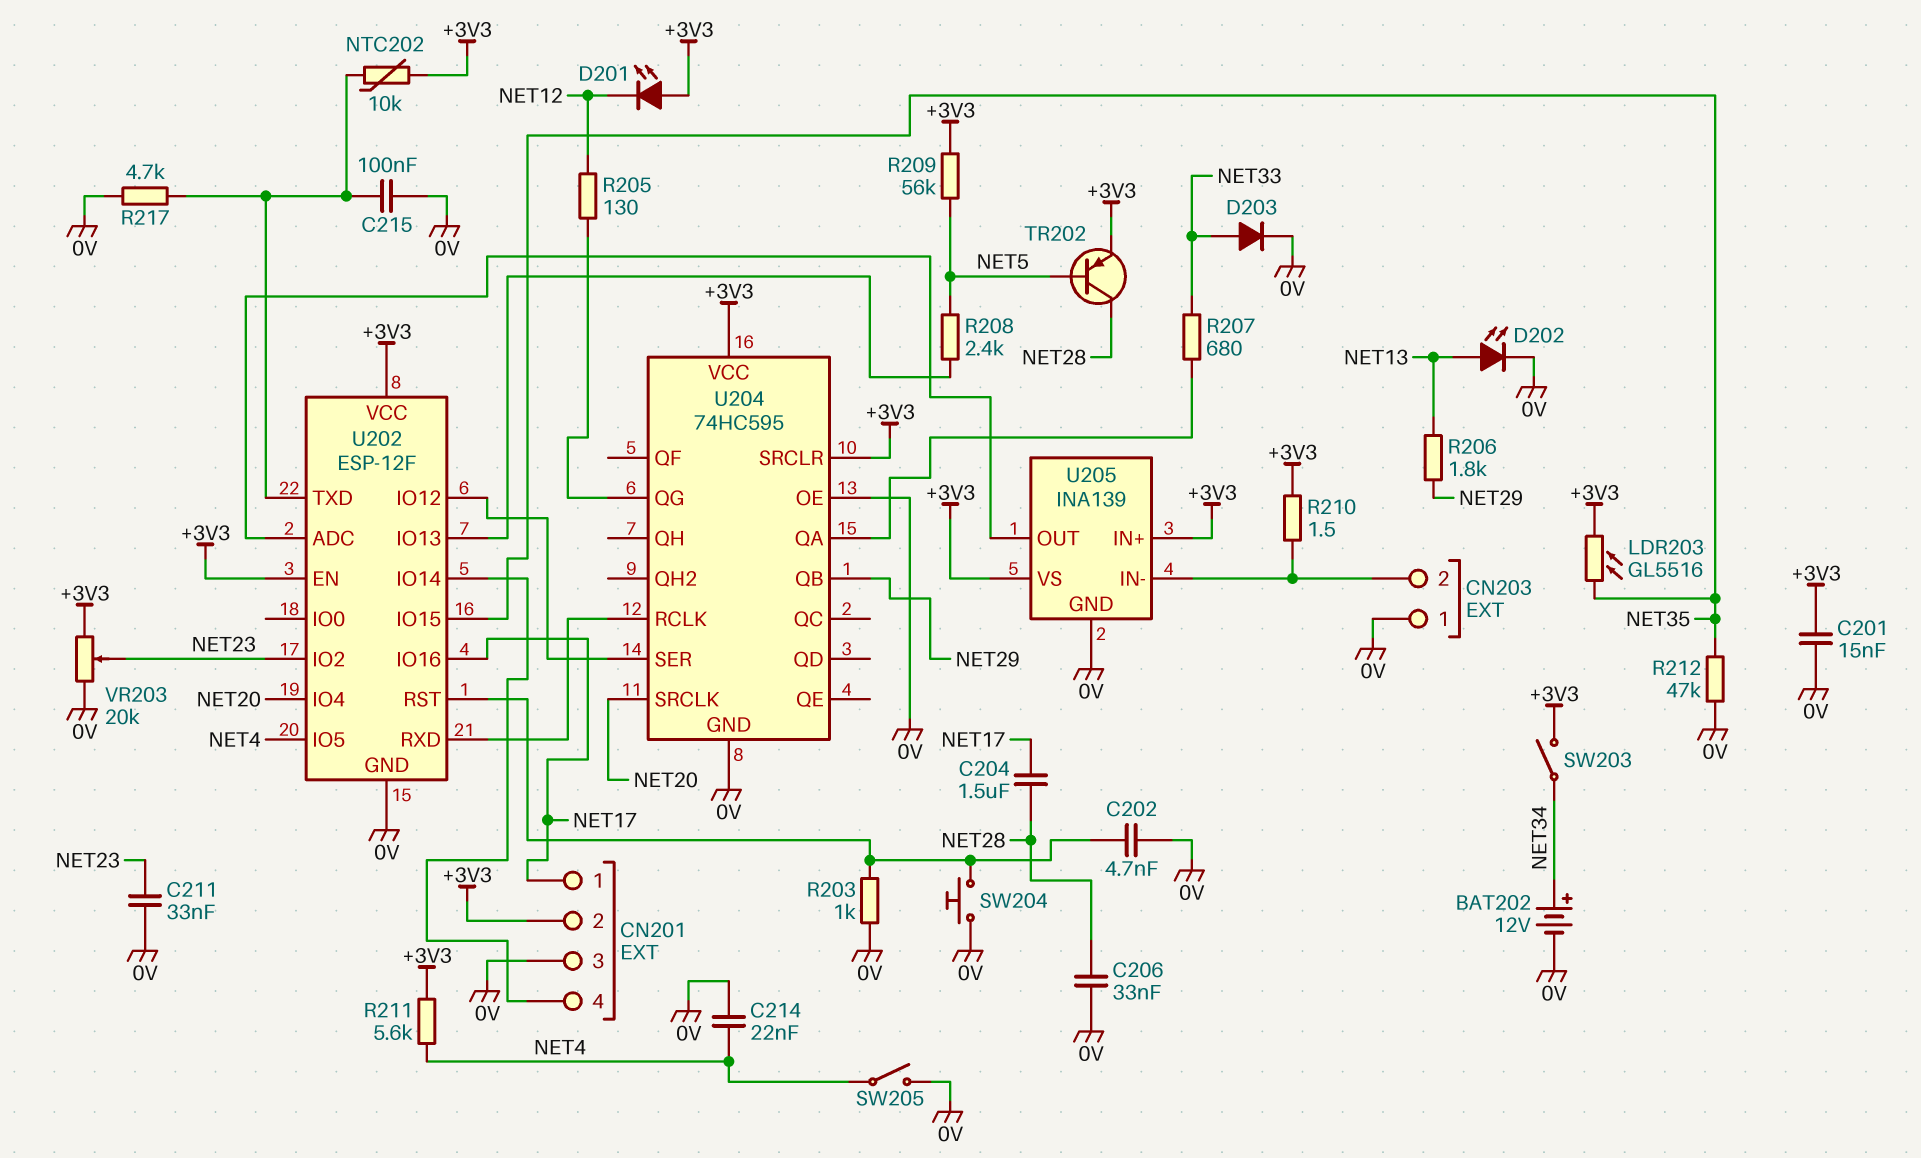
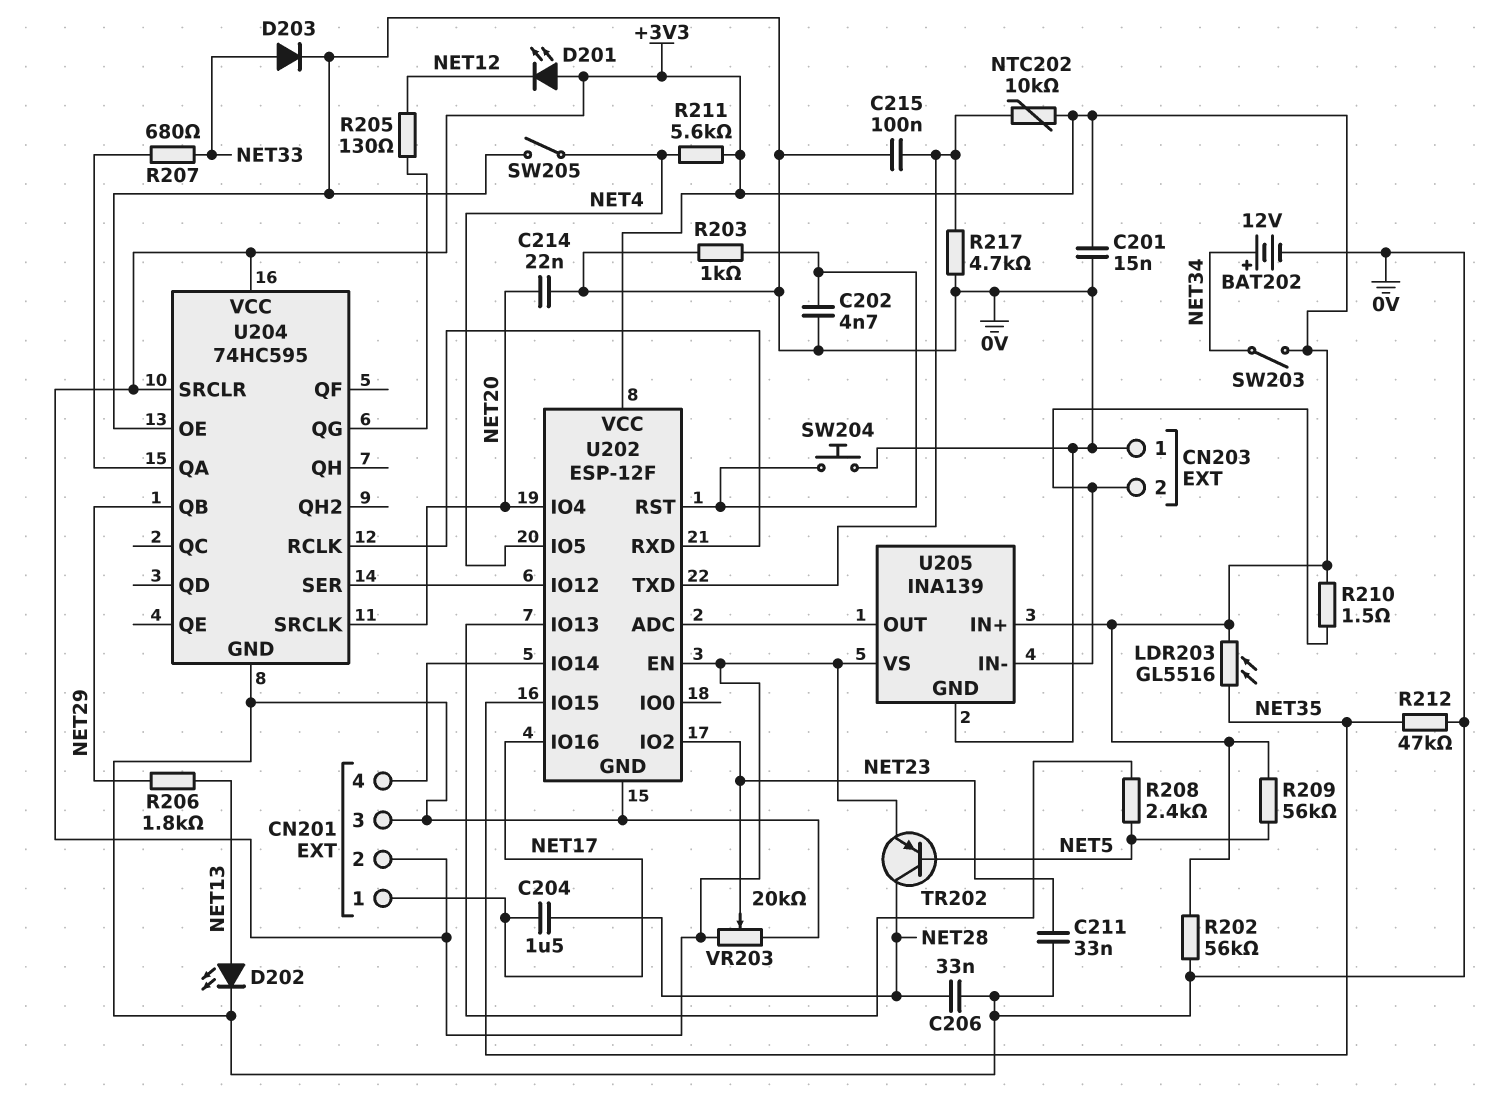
C214: 22nF (0V, NET4) -> 22nF (0V, NET20)
R202: none -> 56k (+3V3, 0V)

